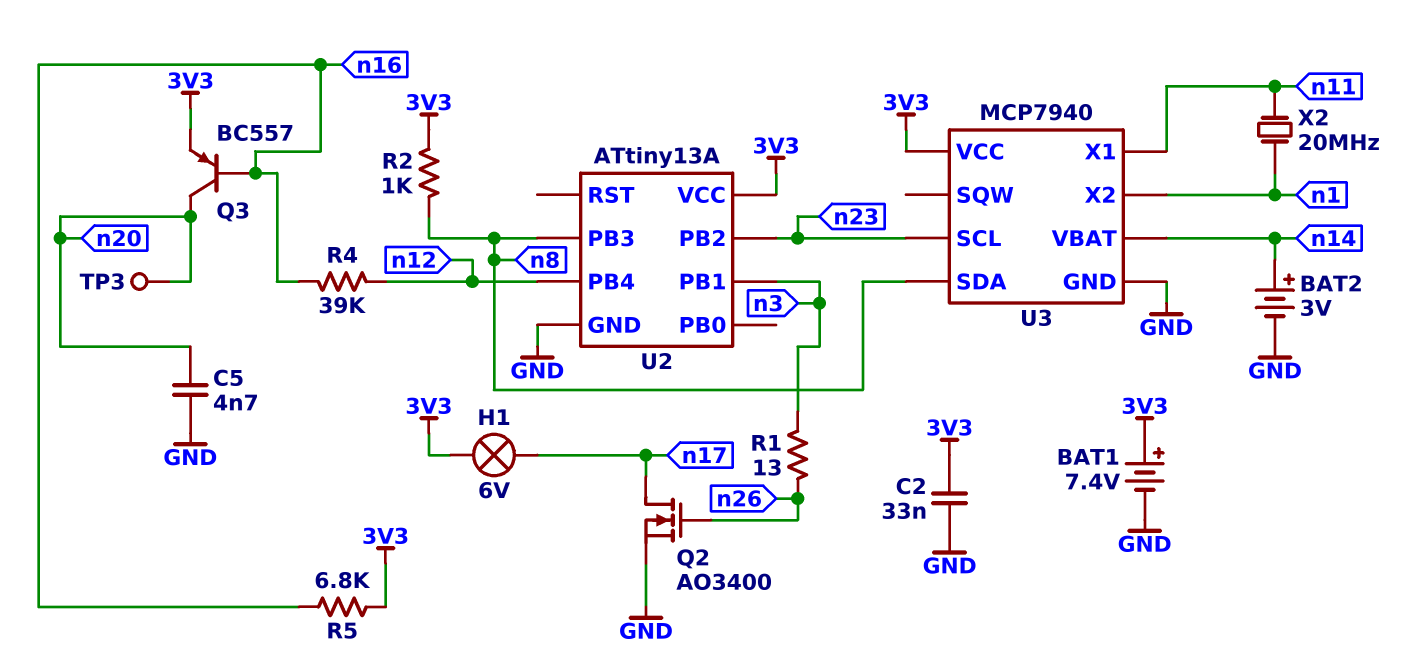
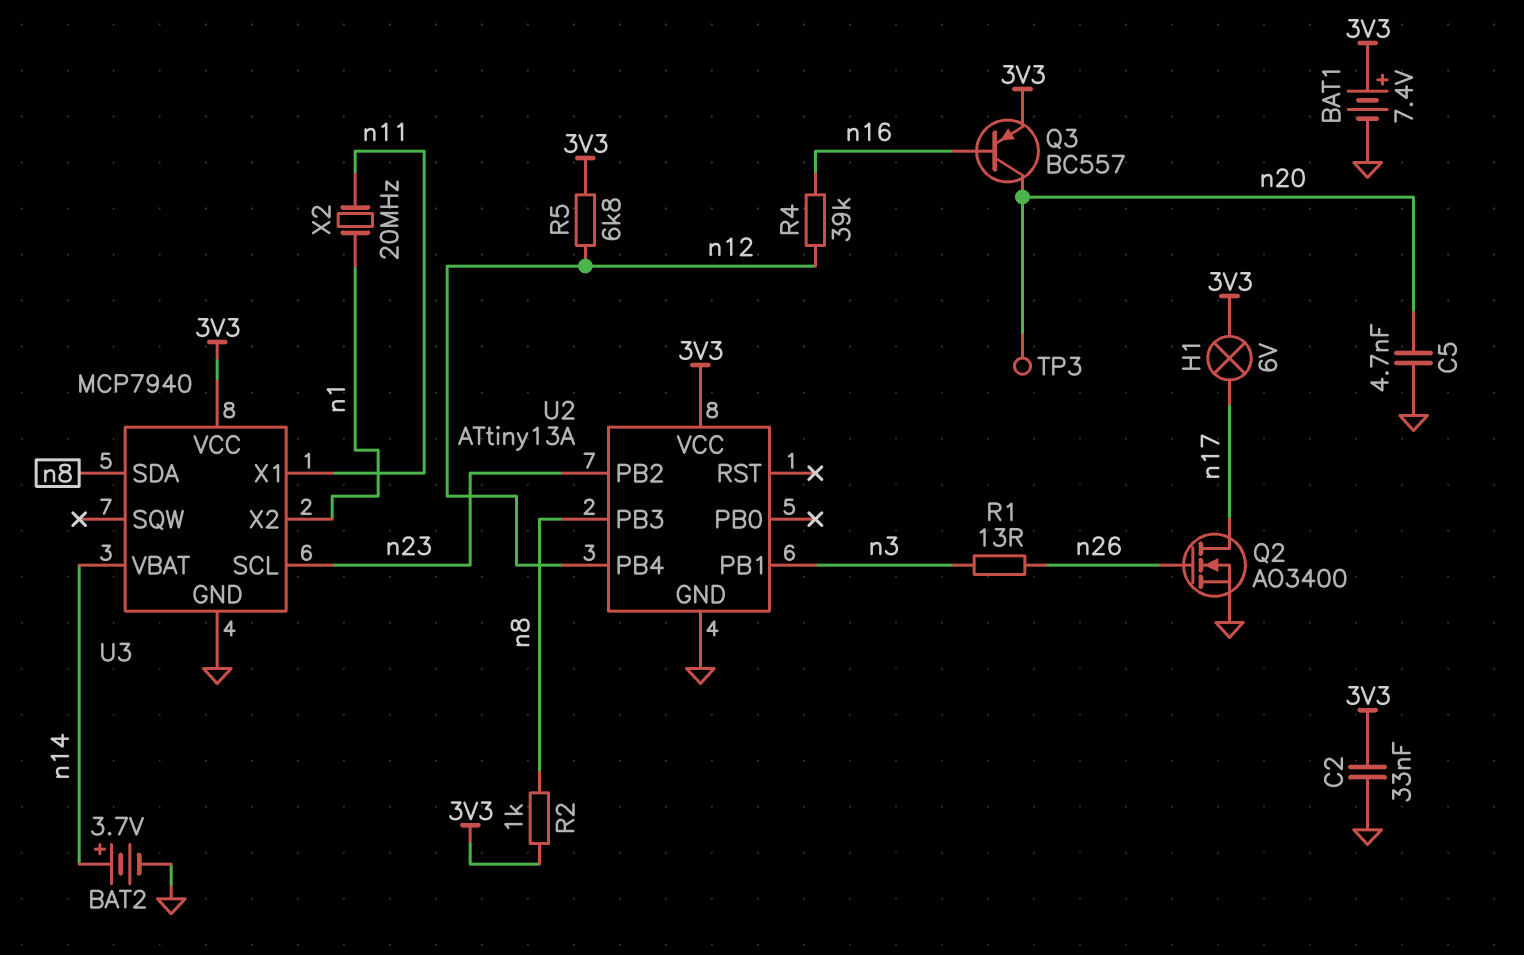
BAT2: 3V (plus n14, minus GND) -> 3.7V (plus n14, minus GND)
R5: 6.8k (3V3, n16) -> 6.8k (3V3, n12)

